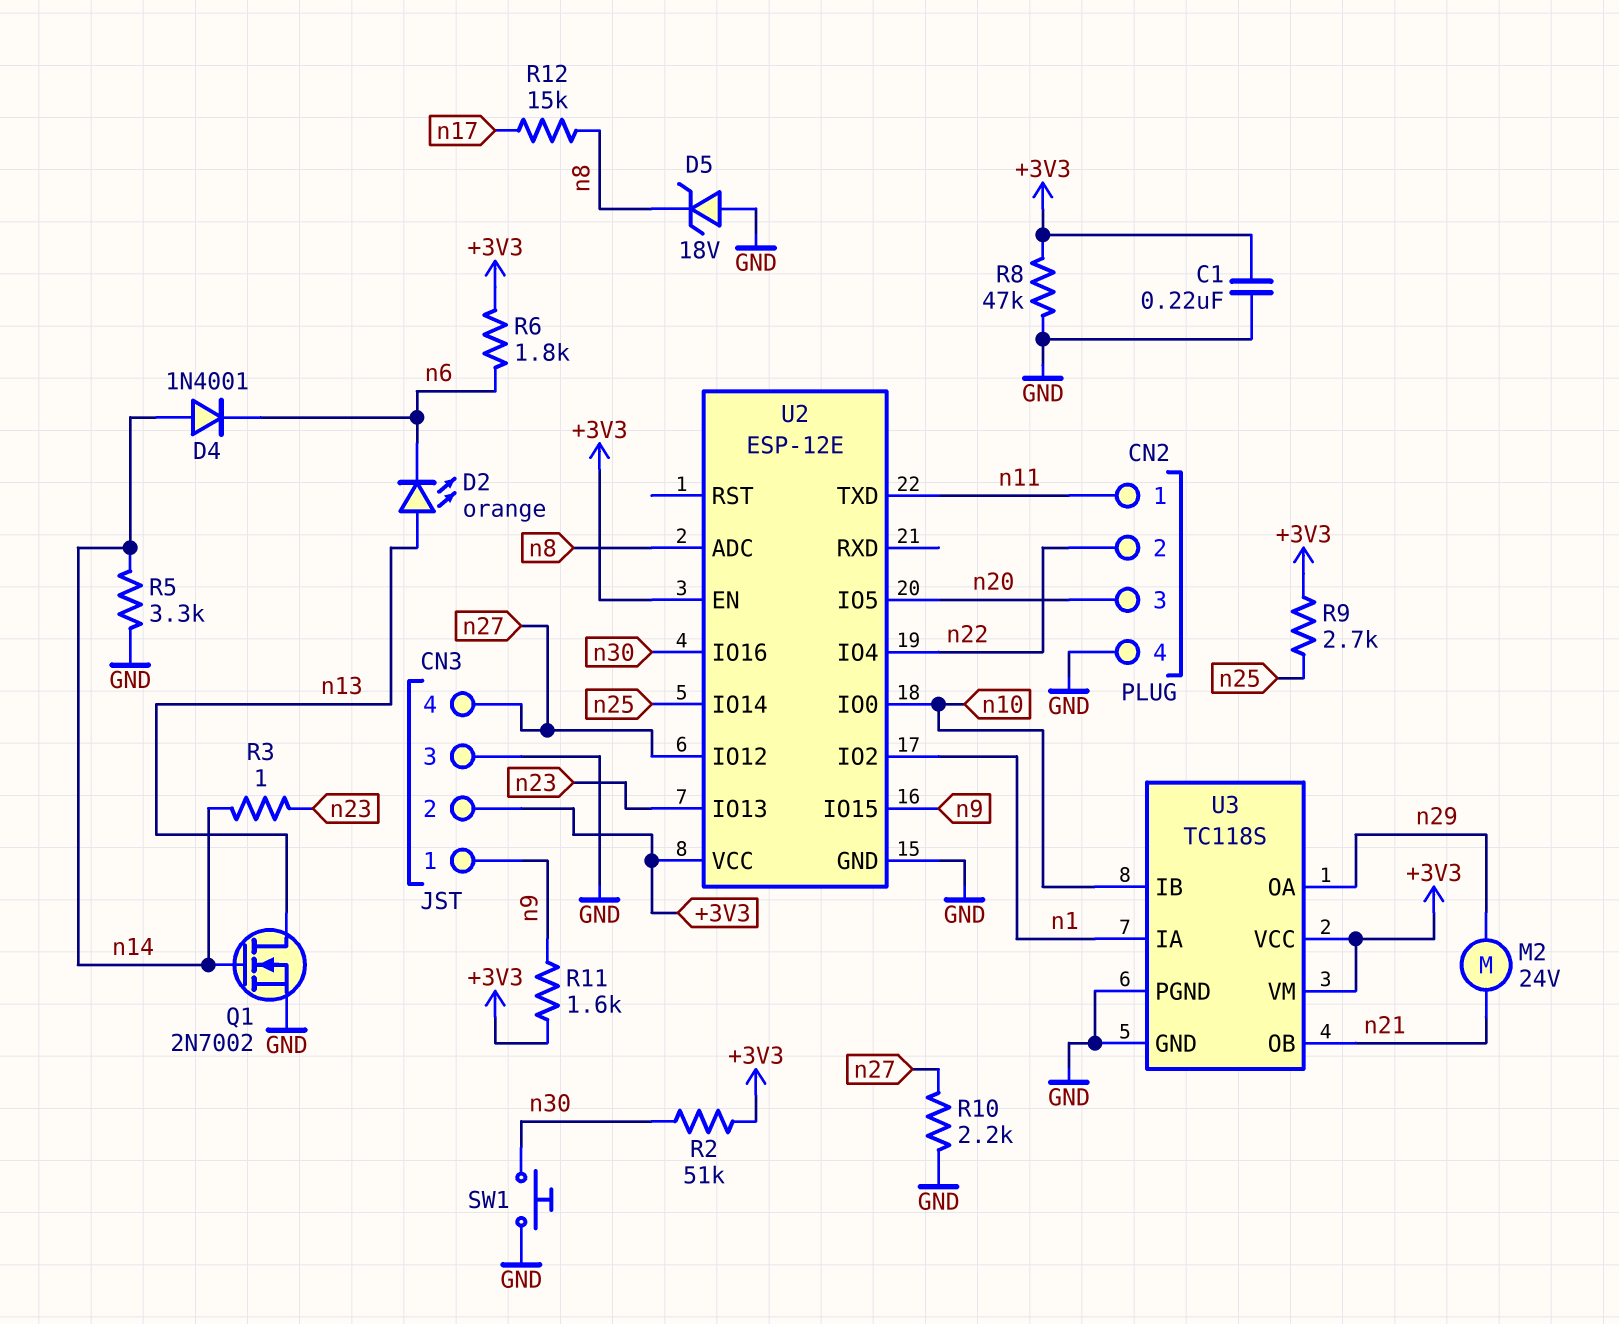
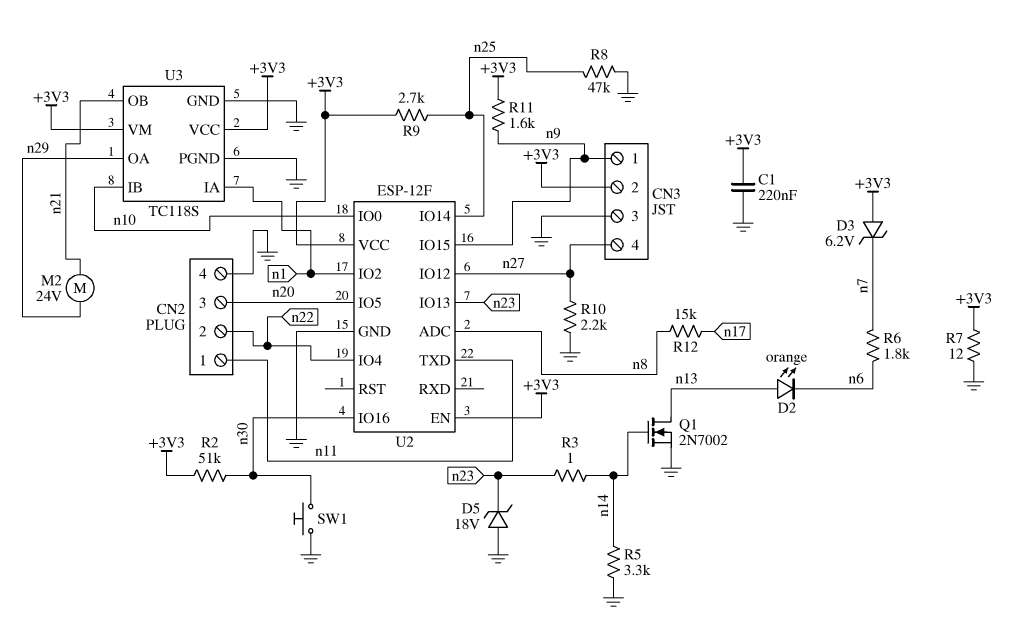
D3: none -> zener 6.2V (A +3V3, K n7)
D4: diode 1N4001 (A n14, K n6) -> none
D5: zener 18V (A GND, K n8) -> zener 18V (A GND, K n23)
R6: 1.8k (+3V3, n6) -> 1.8k (n6, n7)
R7: none -> 12 (+3V3, GND)
R8: 47k (+3V3, GND) -> 47k (GND, n25)
U2: ESP-12E -> ESP-12F

